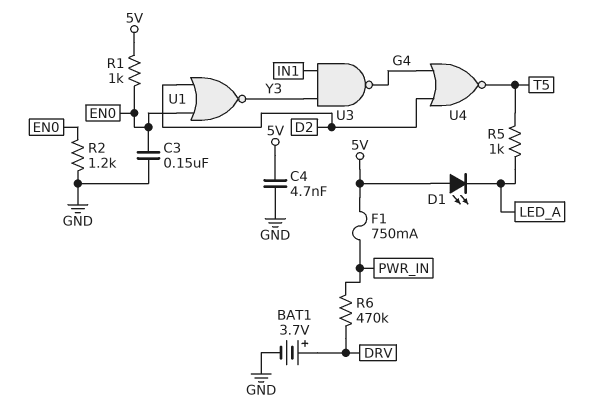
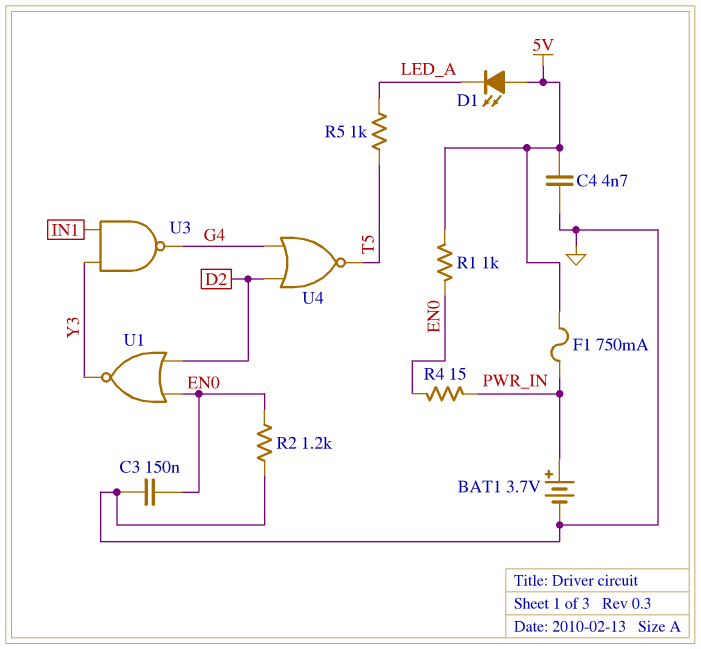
BAT1: 3.7V (plus DRV, minus GND) -> 3.7V (plus PWR_IN, minus GND)
R4: none -> 15 (EN0, PWR_IN)
R6: 470k (DRV, PWR_IN) -> none

